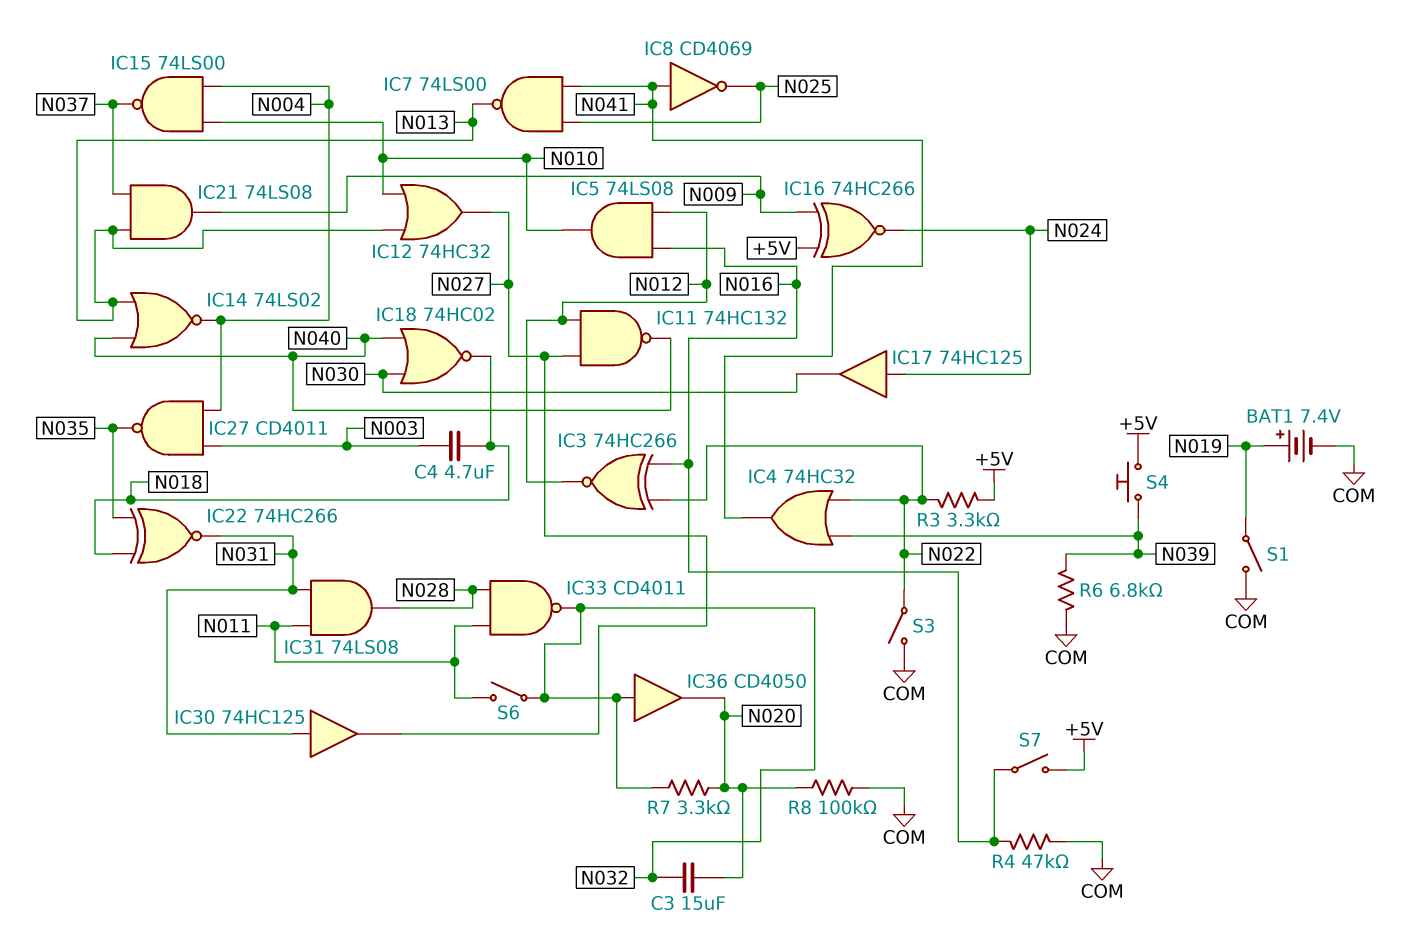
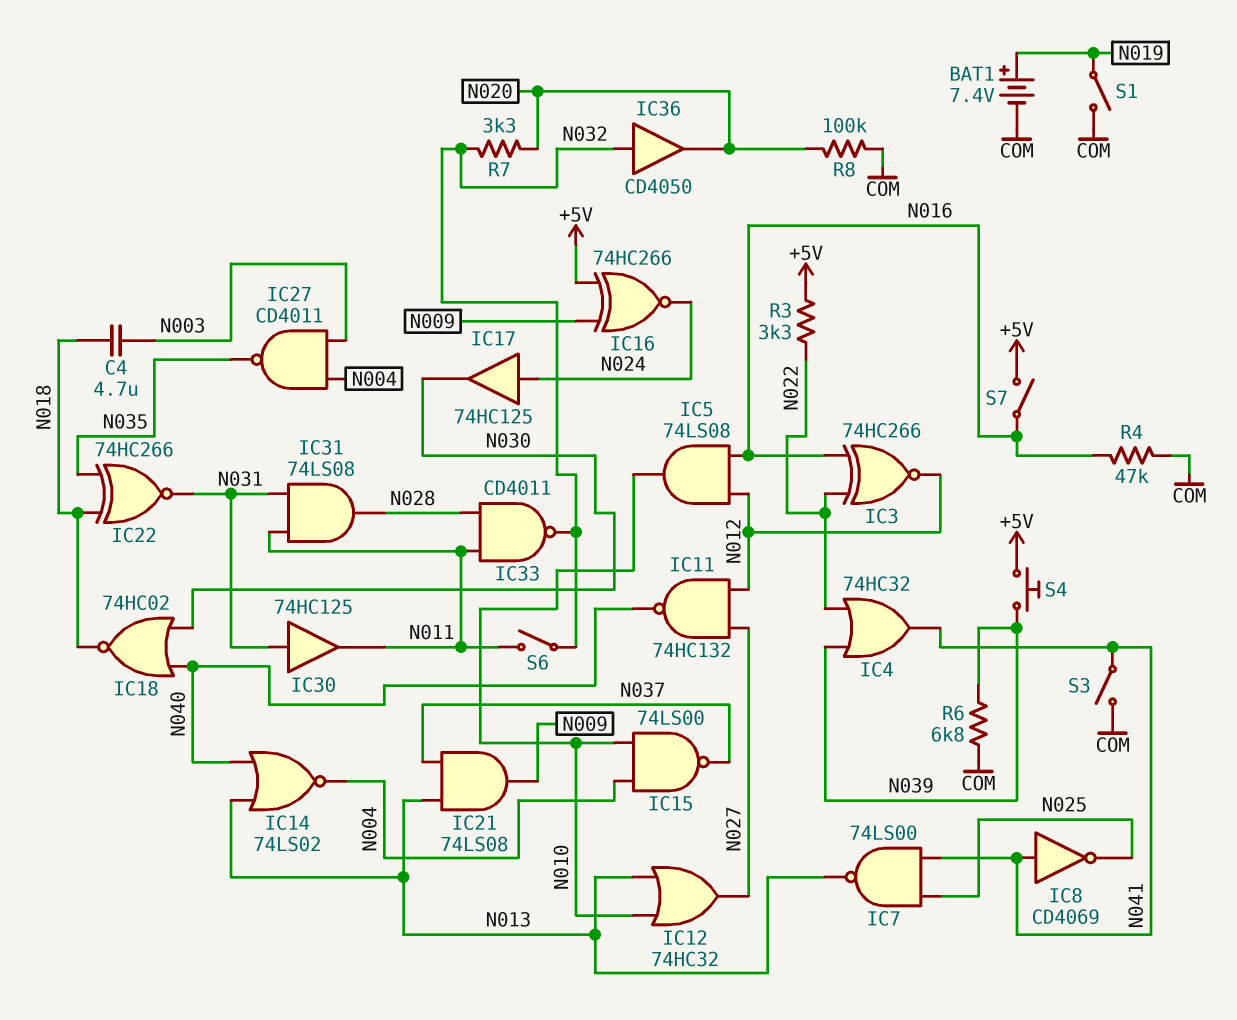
C3: 15uF (N020, N032) -> none
IC30: buffer 74HC125 (in N031, out N027) -> buffer 74HC125 (in N031, out N011)
S3: switch (COM, N022) -> switch (COM, N041)

